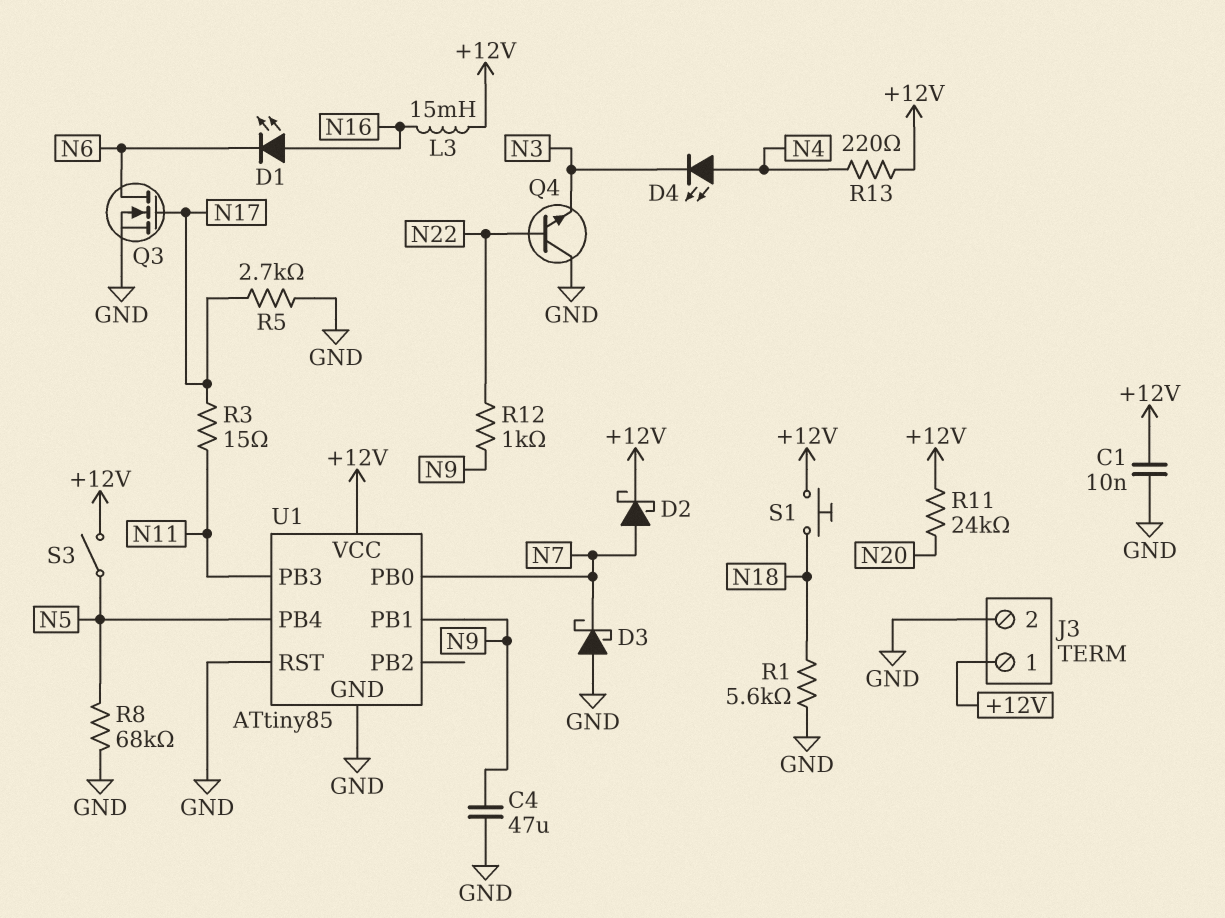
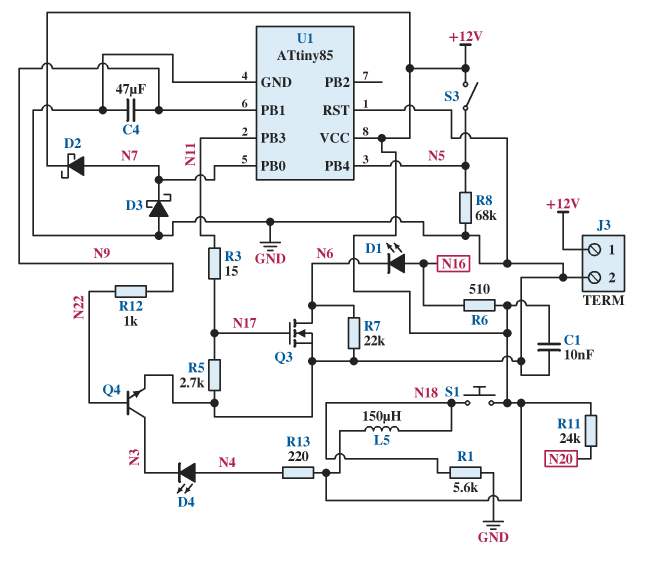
L3: 15mH (+12V, N16) -> none
L5: none -> 150uH (+12V, N18)
Q4: NPN (B N22, C GND, E N3) -> NPN (B N22, C N3, E GND)
R6: none -> 510 (+12V, N16)
R7: none -> 22k (GND, N6)

